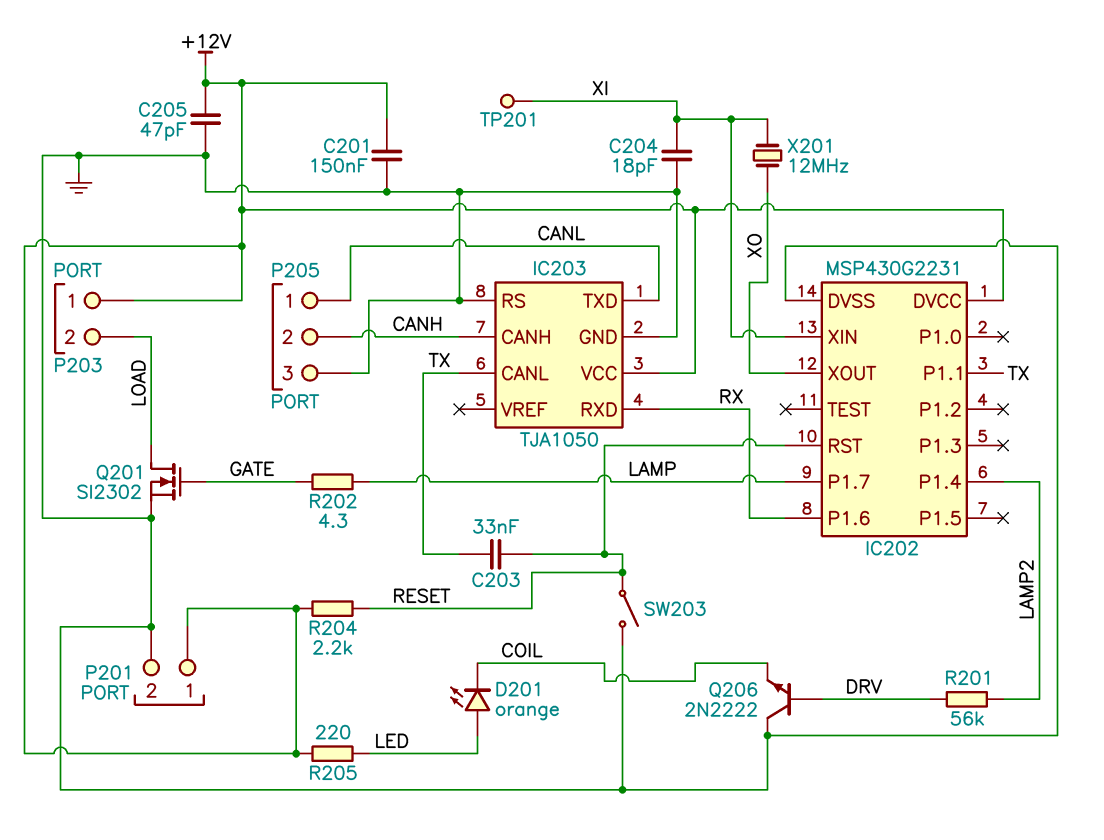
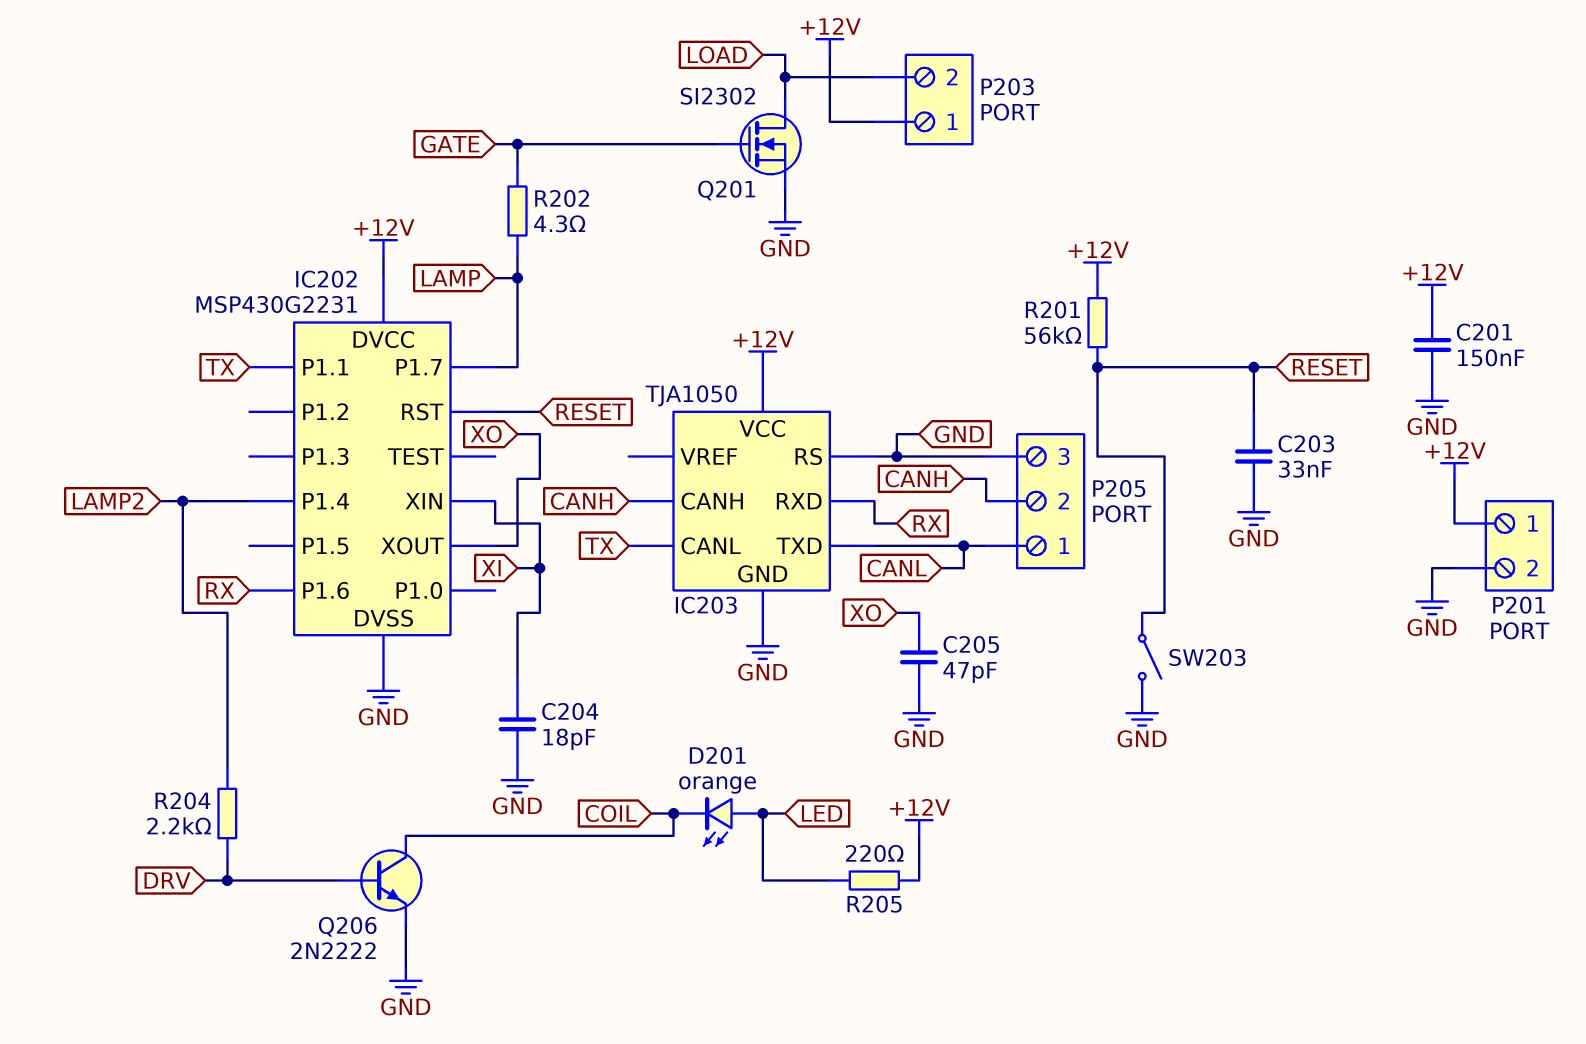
C203: 33nF (RESET, TX) -> 33nF (GND, RESET)
C205: 47pF (+12V, GND) -> 47pF (GND, XO)
Q206: NPN 2N2222 (B DRV, C GND, E COIL) -> NPN 2N2222 (B DRV, C COIL, E GND)
R201: 56k (DRV, LAMP2) -> 56k (+12V, RESET)
R204: 2.2k (+12V, RESET) -> 2.2k (DRV, LAMP2)
TP201: test point (XI) -> none
X201: 12MHz (XI, XO) -> none

